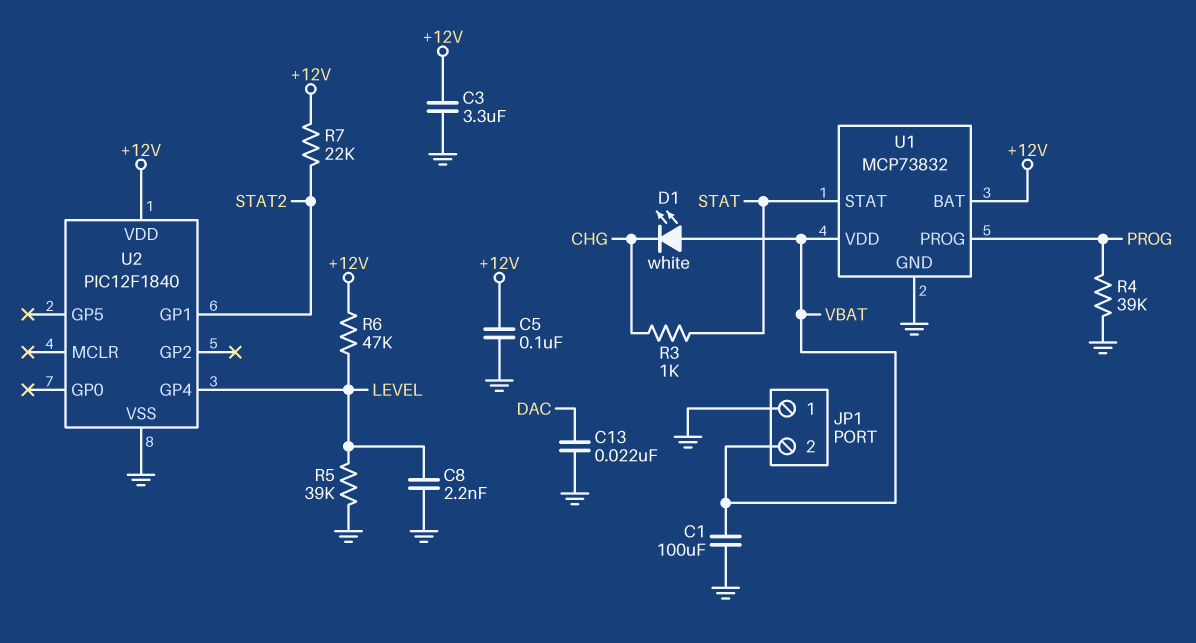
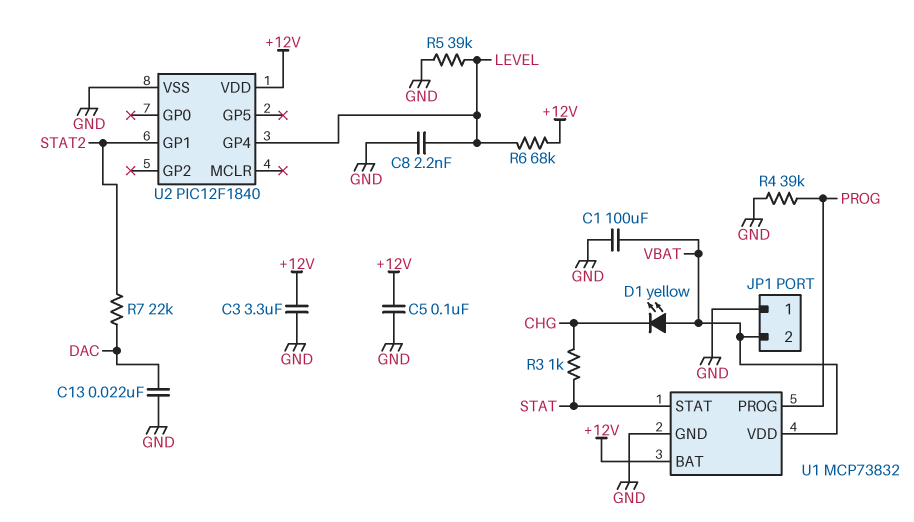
D1: LED white (A VBAT, K CHG) -> LED yellow (A VBAT, K CHG)
R6: 47k (+12V, LEVEL) -> 68k (+12V, LEVEL)
R7: 22k (+12V, STAT2) -> 22k (DAC, STAT2)

